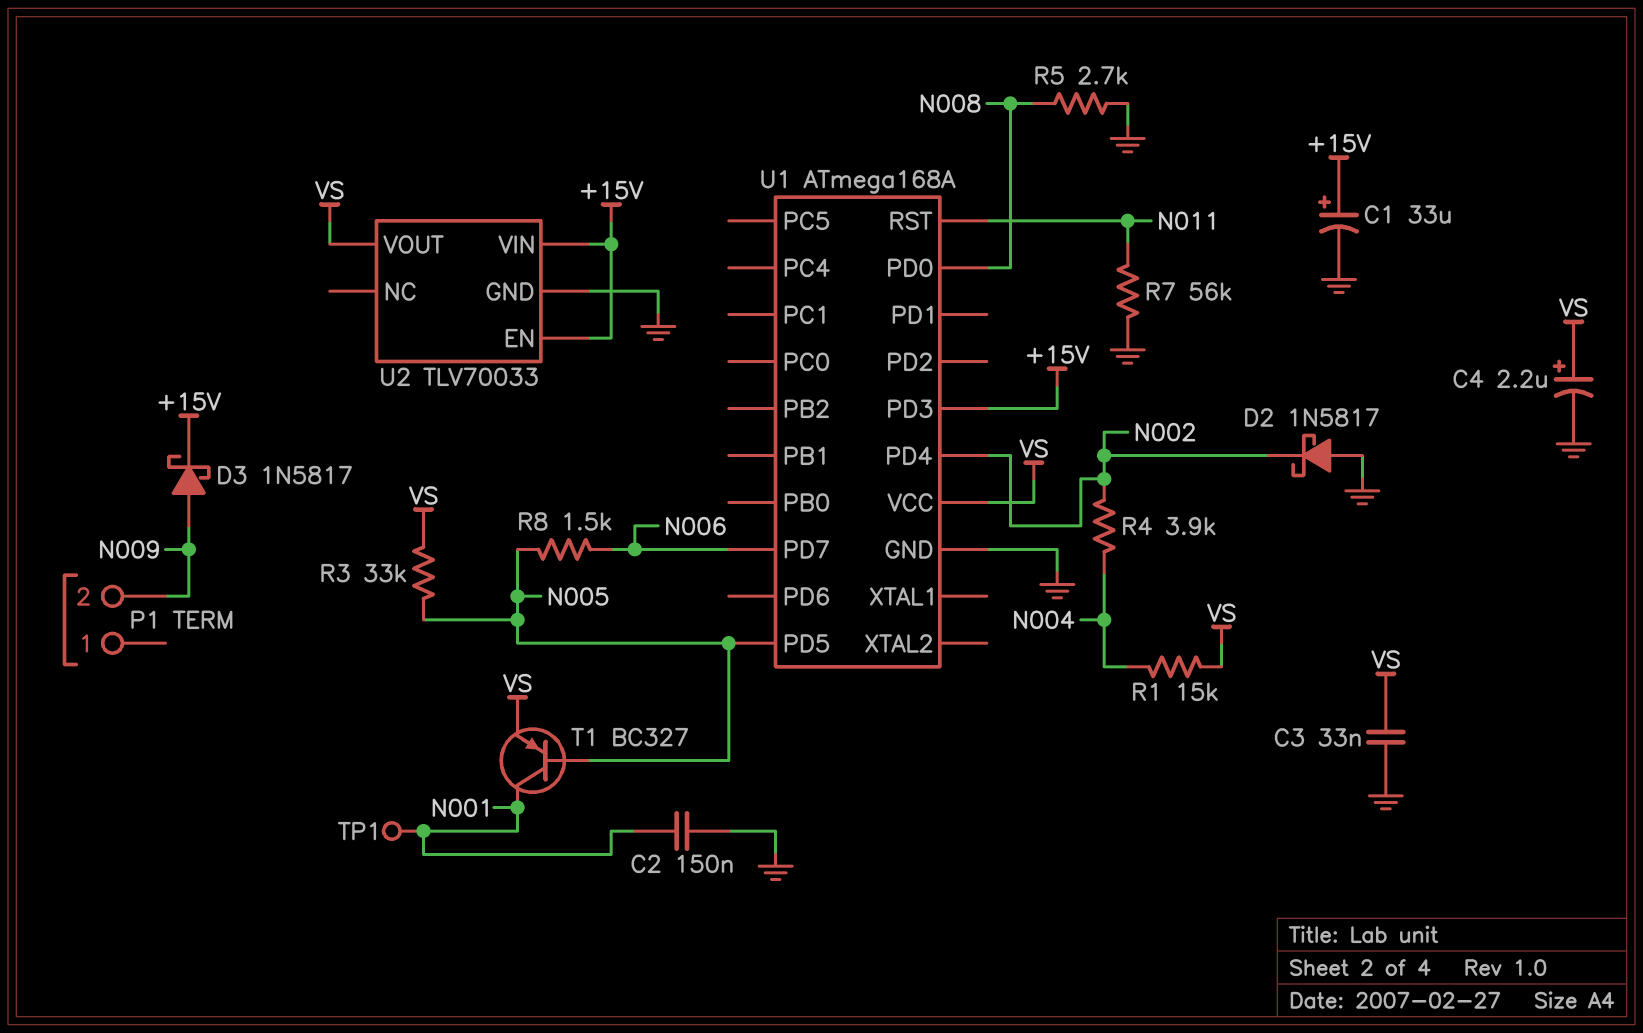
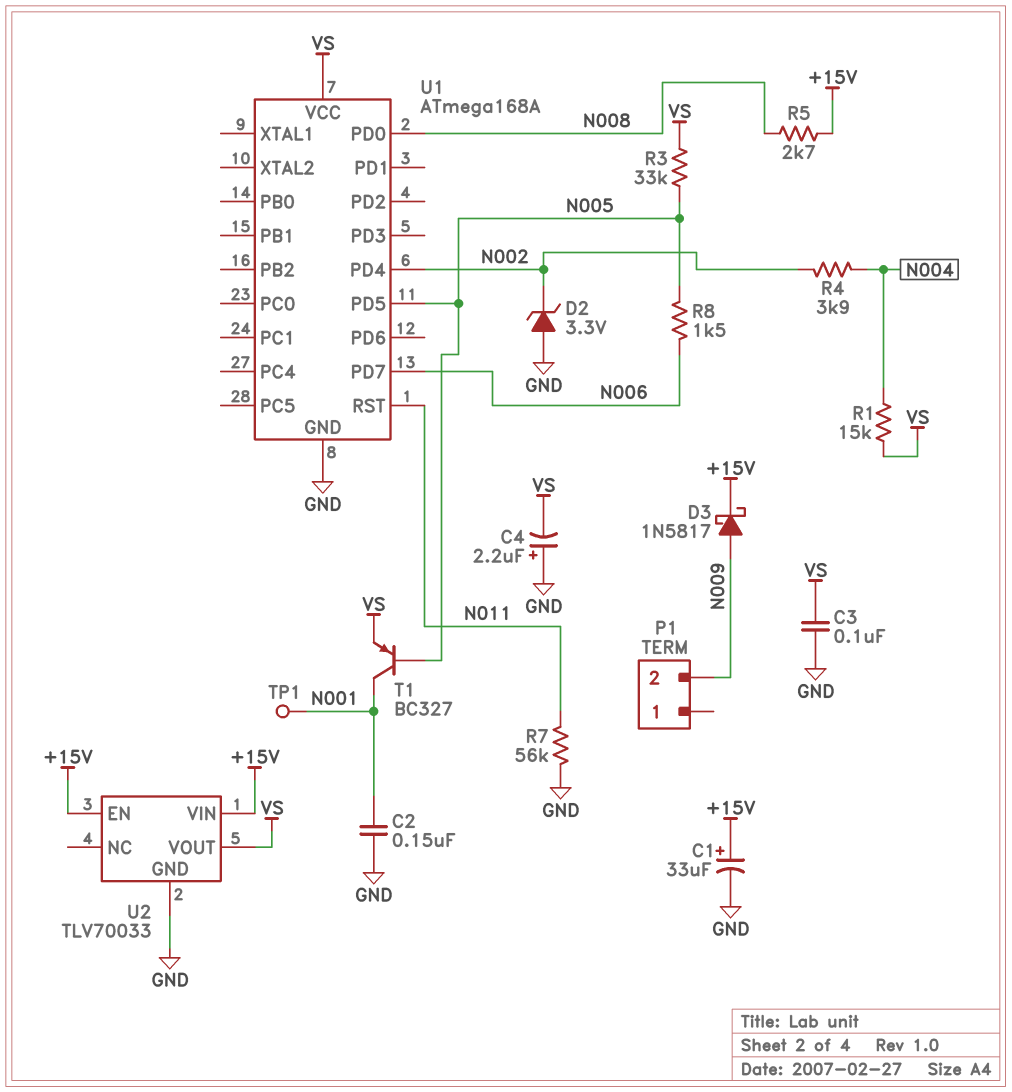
C3: 33nF (GND, VS) -> 100nF (GND, VS)
C4: 2.2uF (plus VS, minus GND) -> 2.2uF (plus GND, minus VS)
D2: schottky 1N5817 (A GND, K N002) -> zener 3.3V (A GND, K N002)
R5: 2.7k (GND, N008) -> 2.7k (+15V, N008)
U1 pin PD3: +15V -> none

